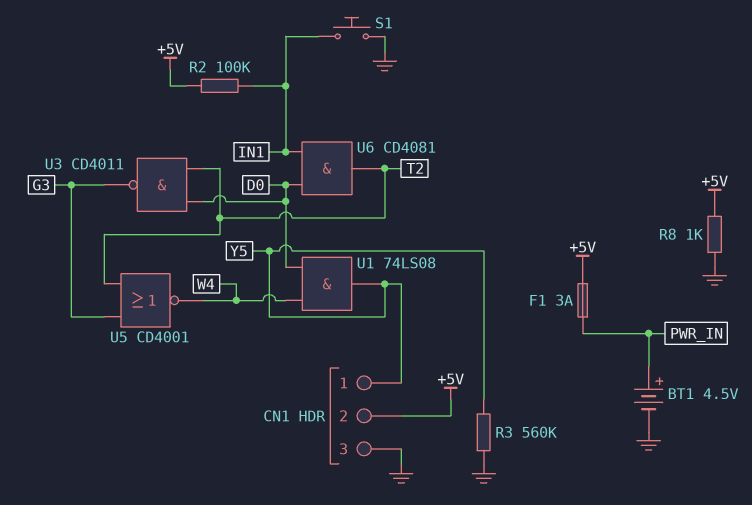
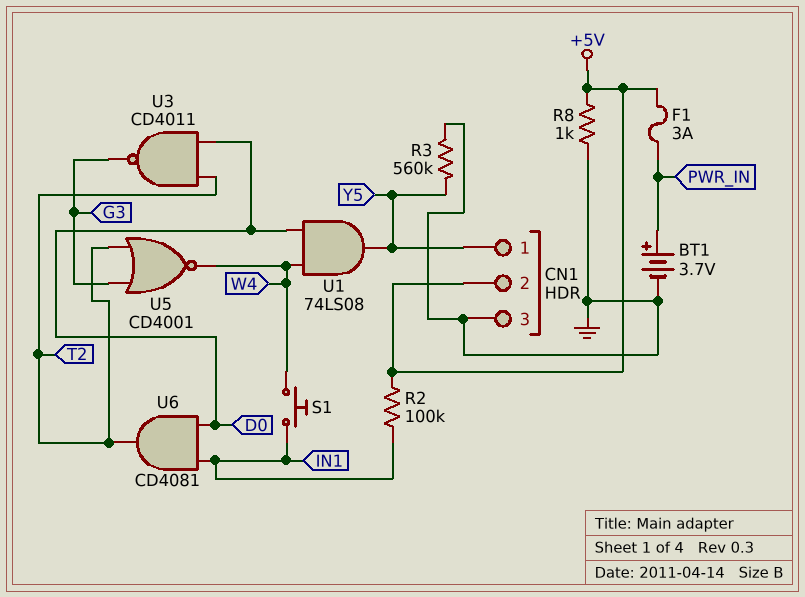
BT1: 4.5V (plus PWR_IN, minus GND) -> 3.7V (plus PWR_IN, minus GND)
S1: button (GND, IN1) -> button (IN1, W4)

